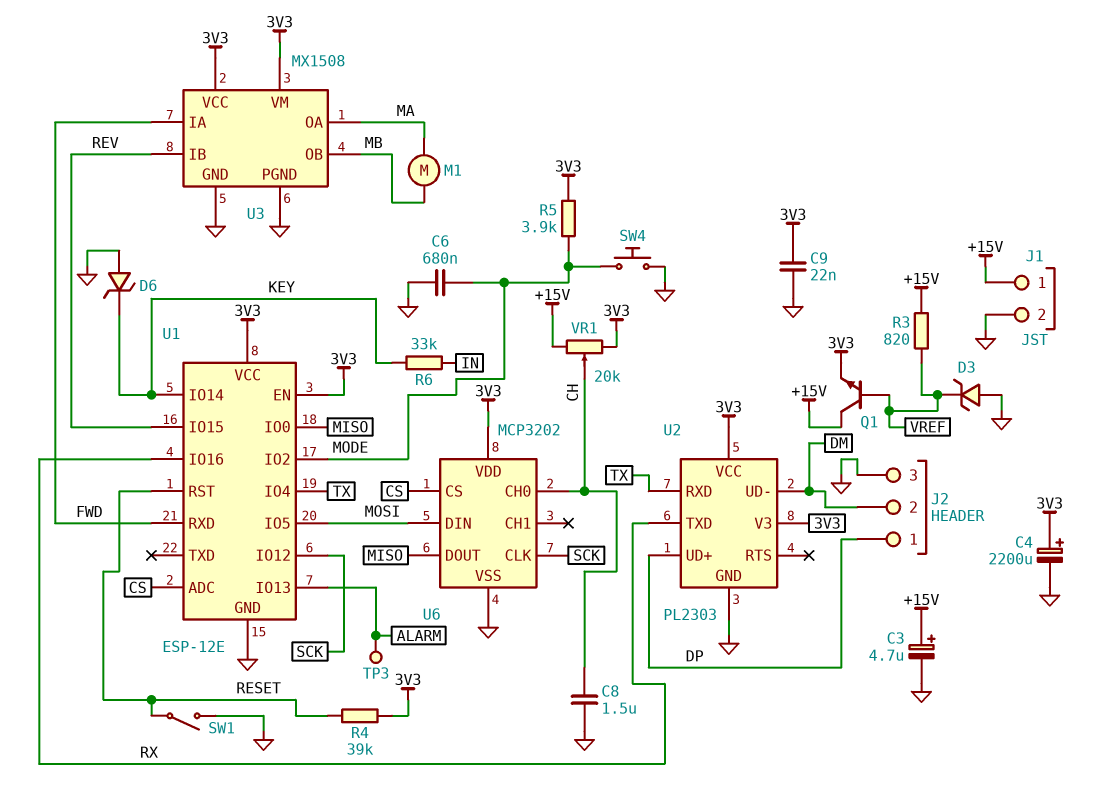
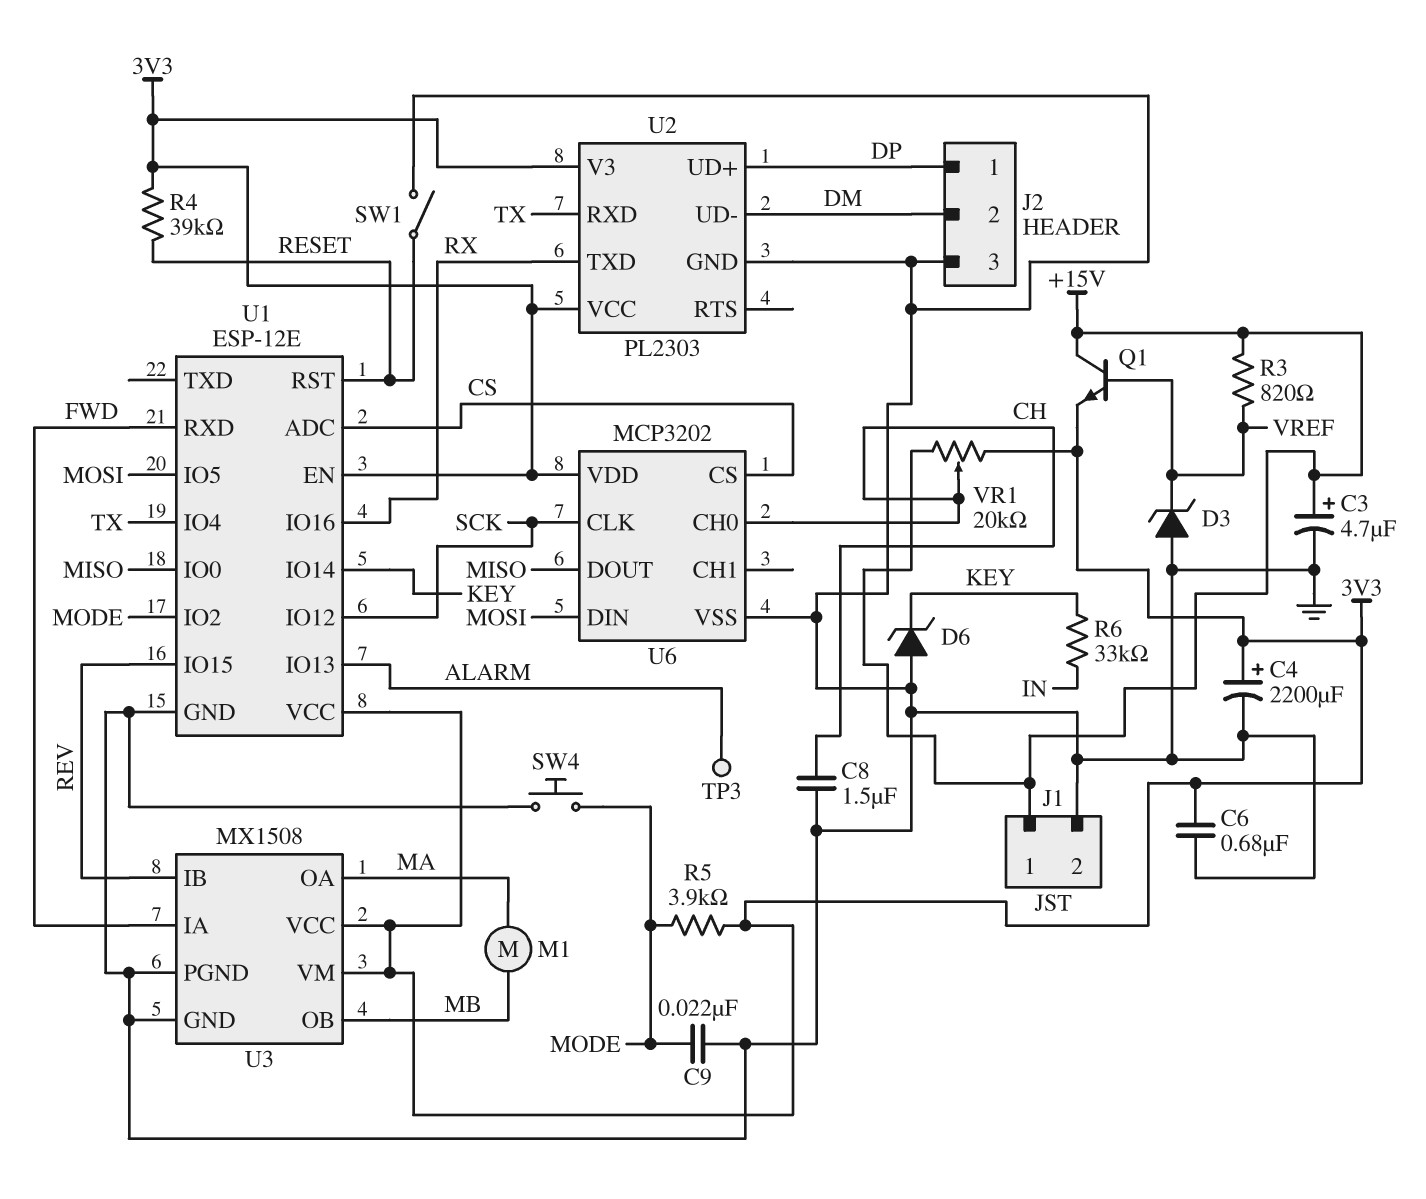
C6: 680nF (GND, MODE) -> 680nF (3V3, GND)
C9: 22nF (3V3, GND) -> 22nF (GND, MODE)

